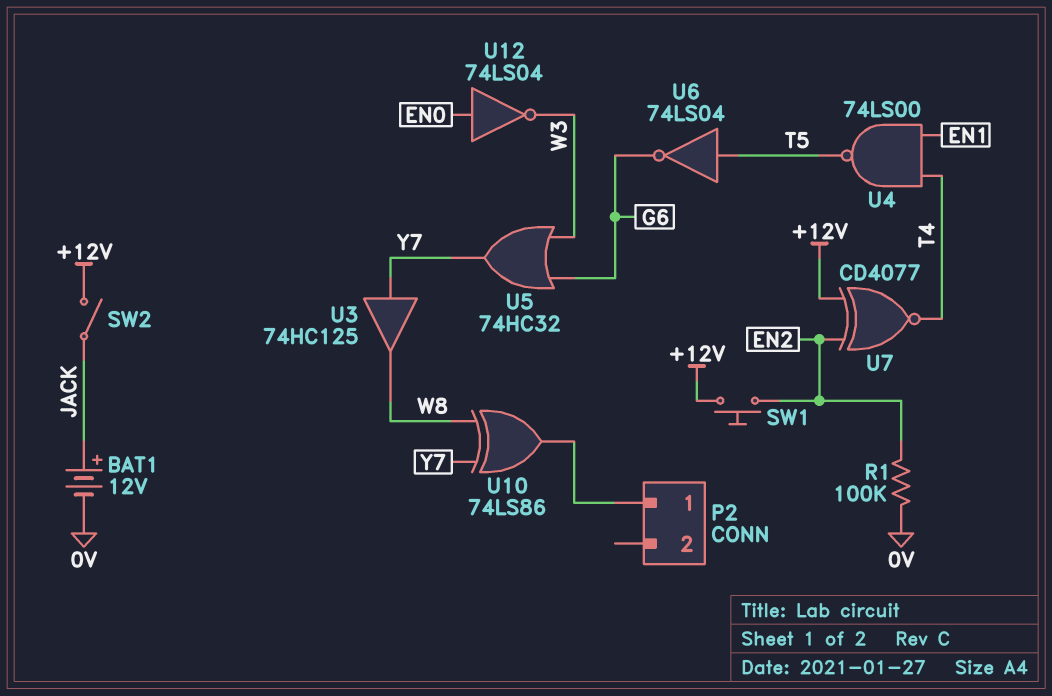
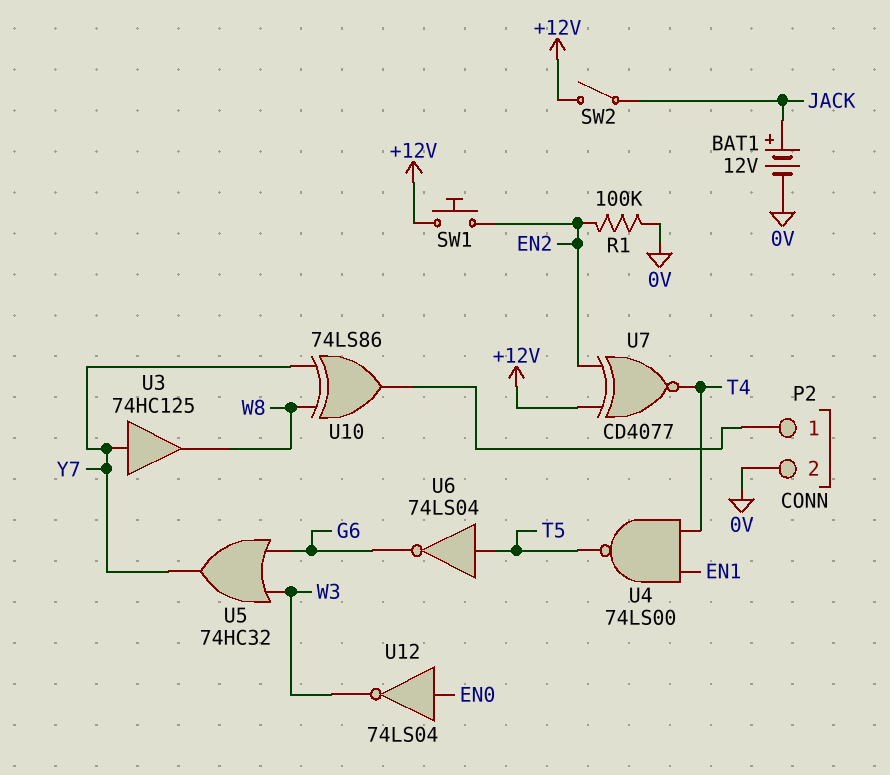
P2 pin 2: none -> 0V

